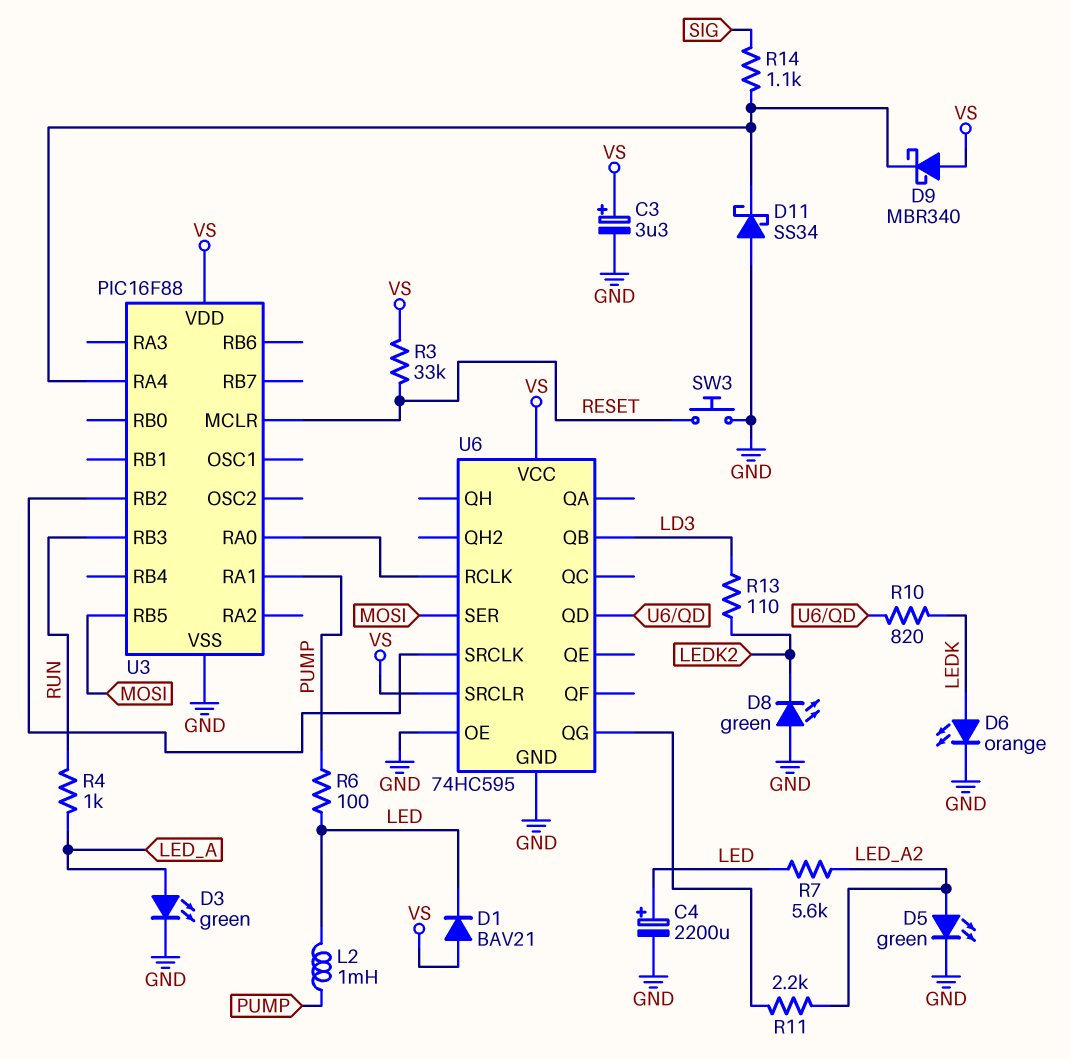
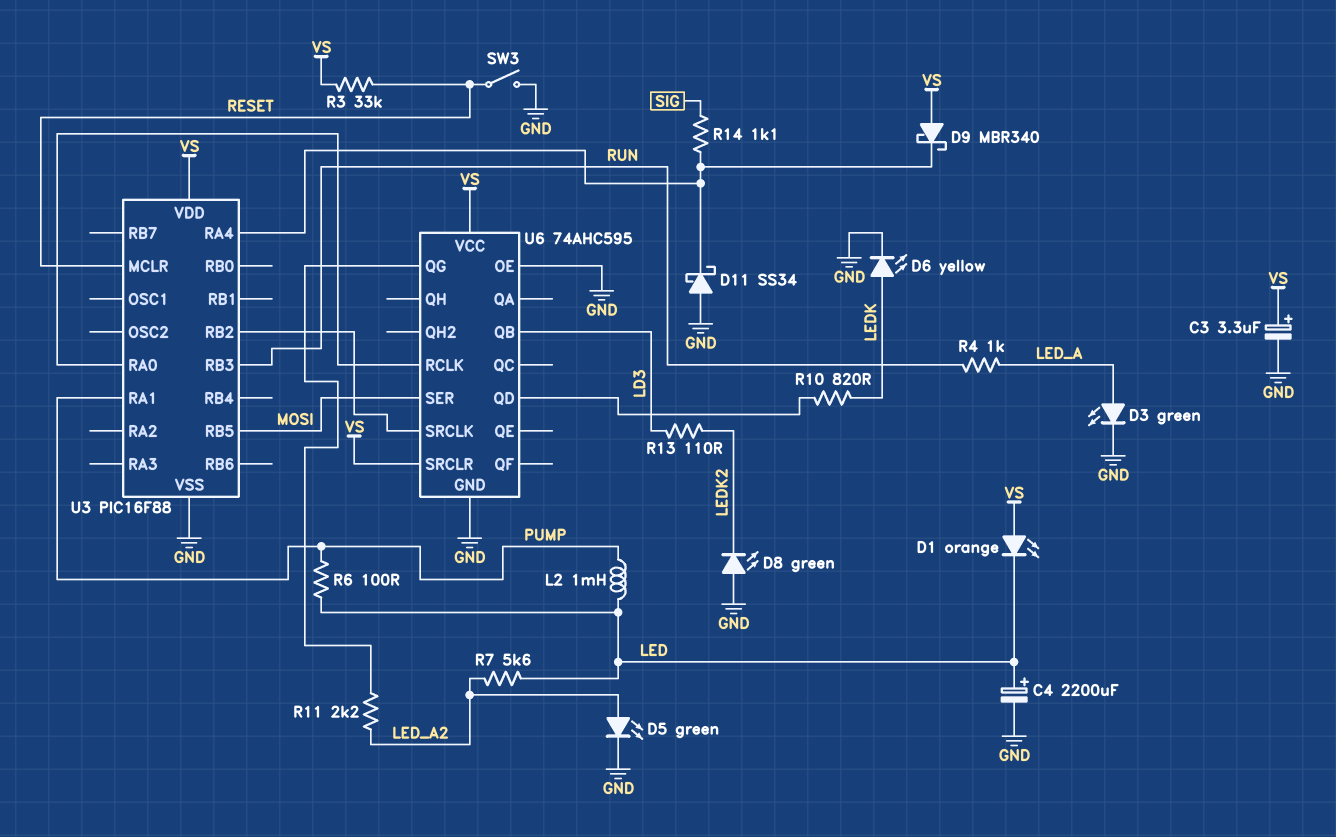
D1: diode BAV21 (A VS, K LED) -> LED orange (A VS, K LED)
D6: LED orange (A LEDK, K GND) -> LED yellow (A LEDK, K GND)
SW3: button (GND, RESET) -> switch (GND, RESET)
U6: 74HC595 -> 74AHC595

